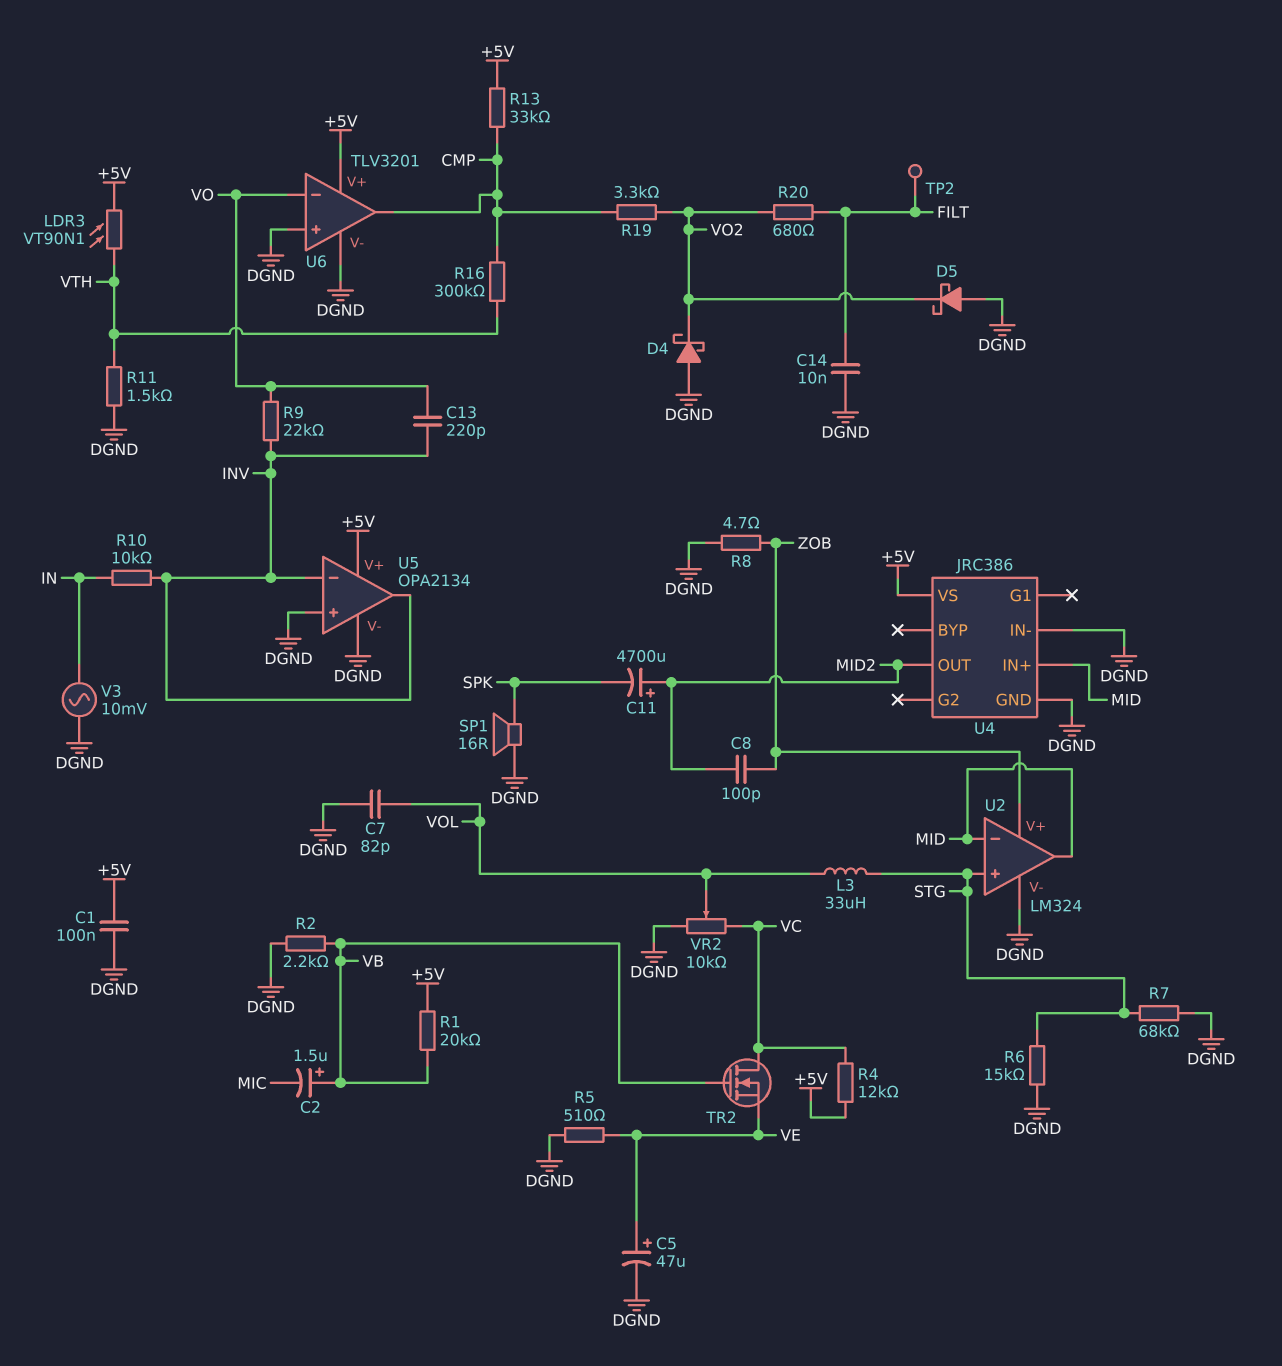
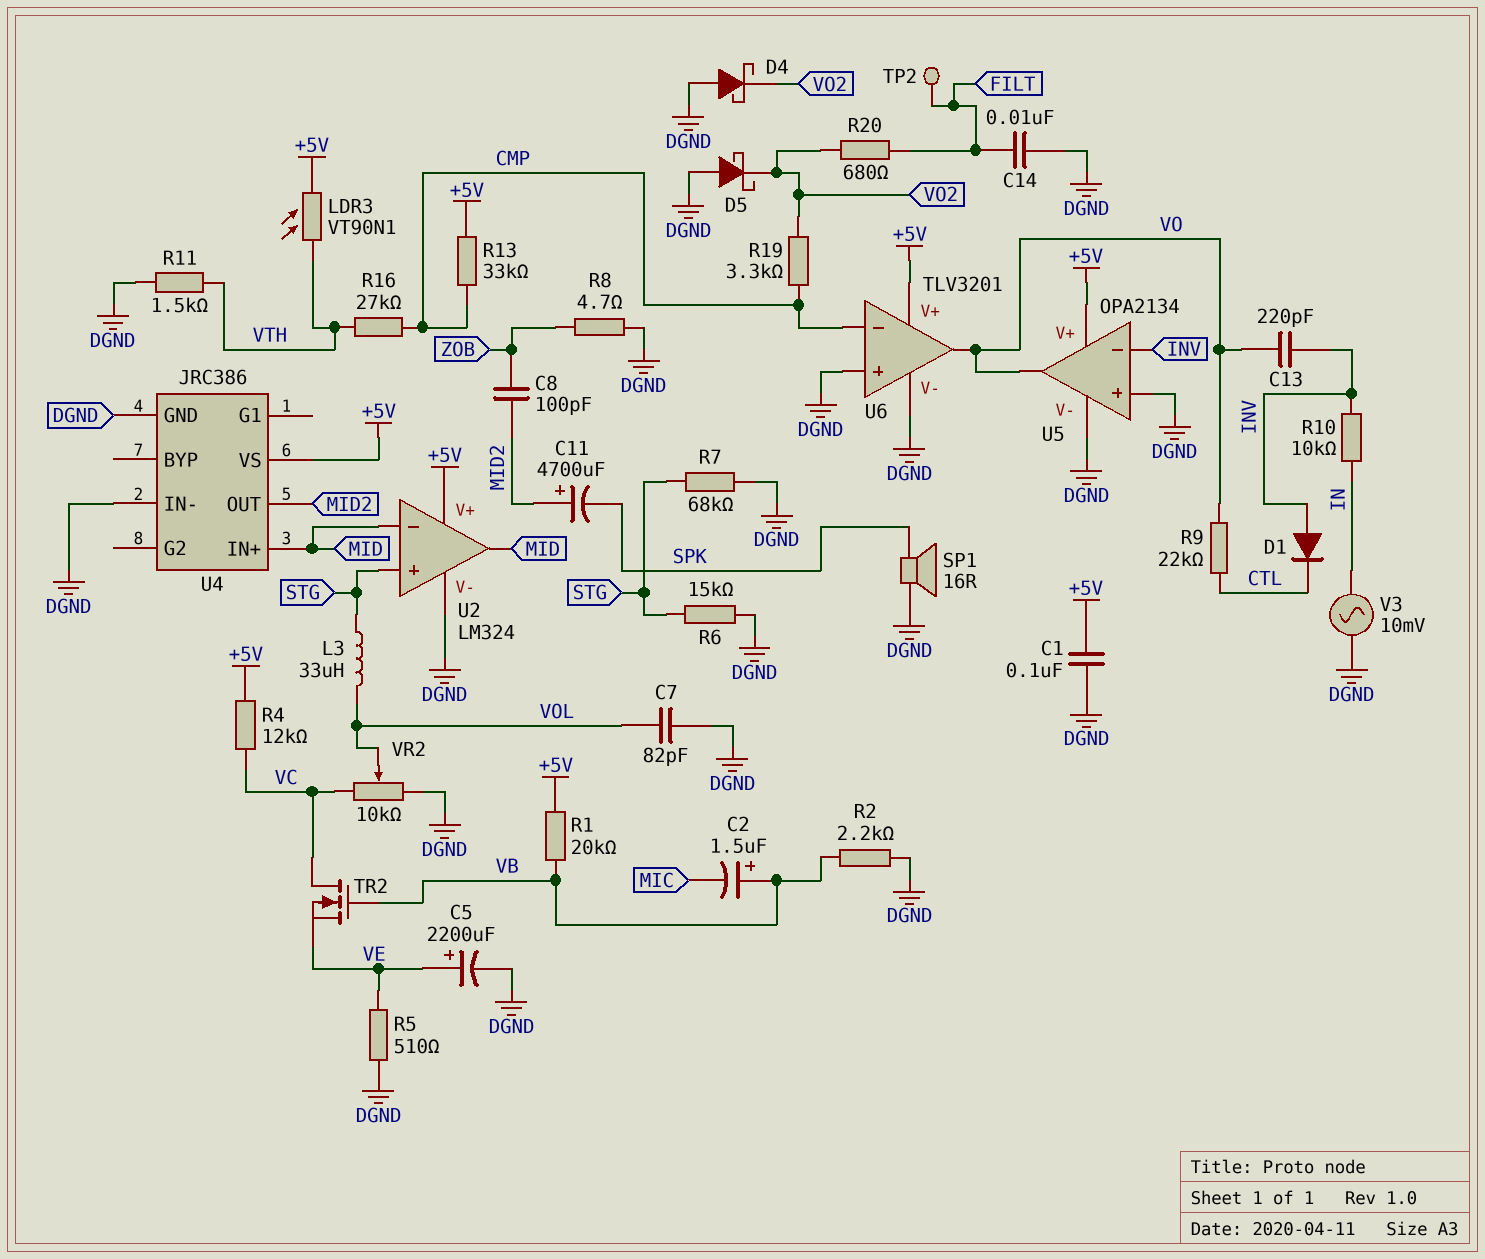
C5: 47uF (plus VE, minus DGND) -> 2200uF (plus VE, minus DGND)
D1: none -> diode (A INV, K CTL)
R9: 22k (INV, VO) -> 22k (CTL, VO)
R16: 300k (CMP, VTH) -> 27k (CMP, VTH)
U2 pin V+: ZOB -> +5V
U5 pin out: INV -> VO
U6 pin in-: VO -> CMP
U6 pin out: CMP -> VO

